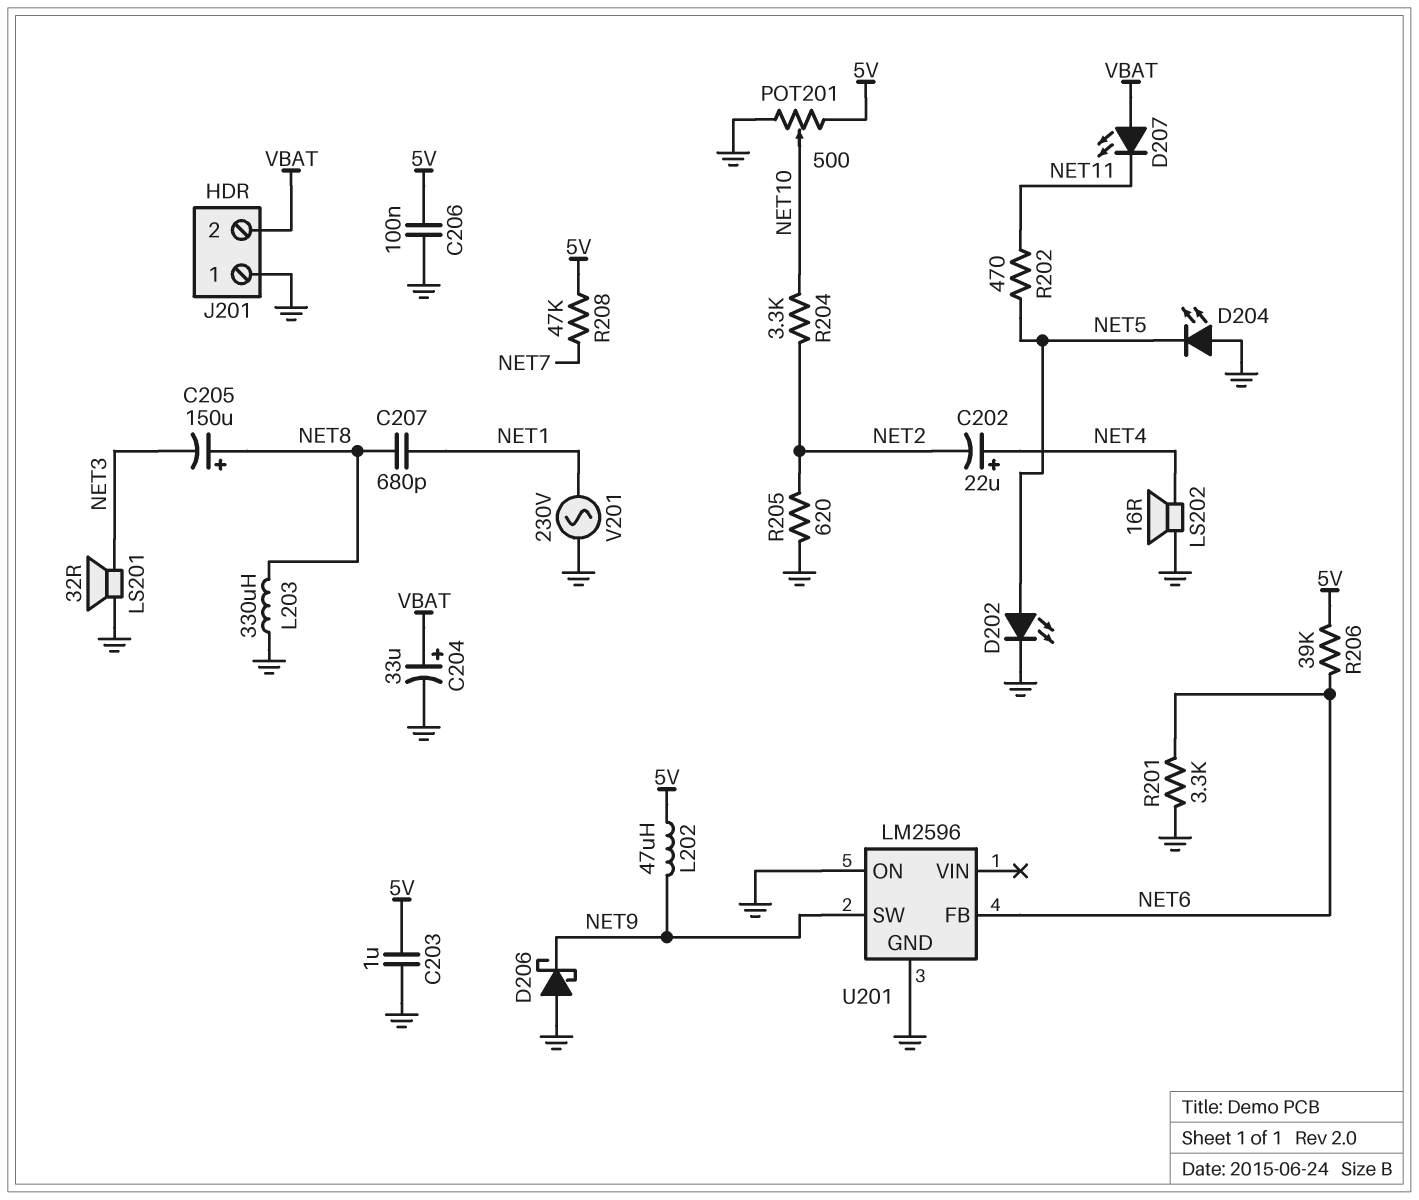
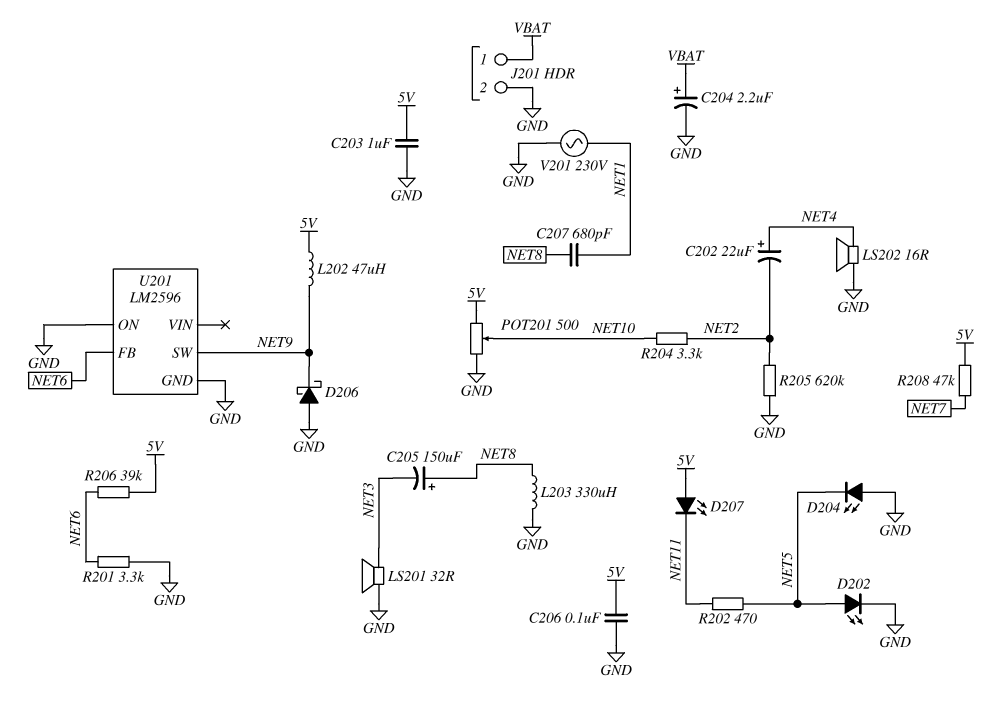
C204: 33uF (plus VBAT, minus GND) -> 2.2uF (plus VBAT, minus GND)
D207: LED (A VBAT, K NET11) -> LED (A 5V, K NET11)
J201 pin 1: GND -> VBAT
J201 pin 2: VBAT -> GND
R205: 620 (GND, NET2) -> 620k (GND, NET2)

